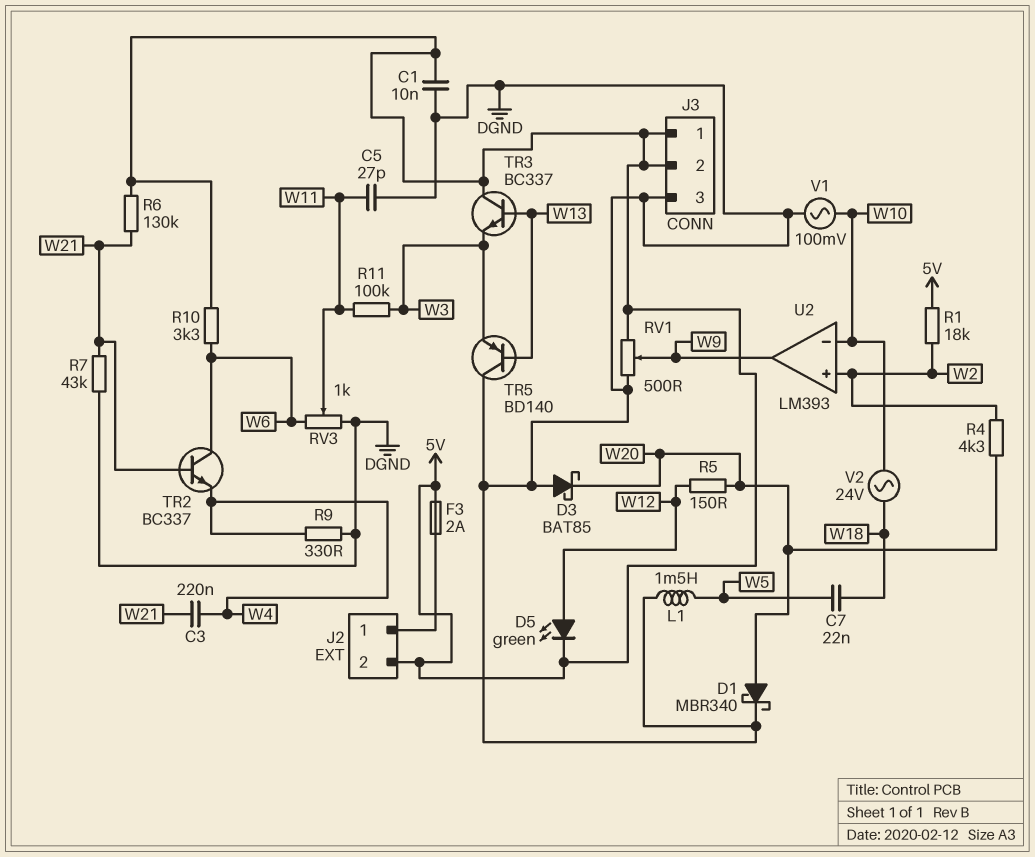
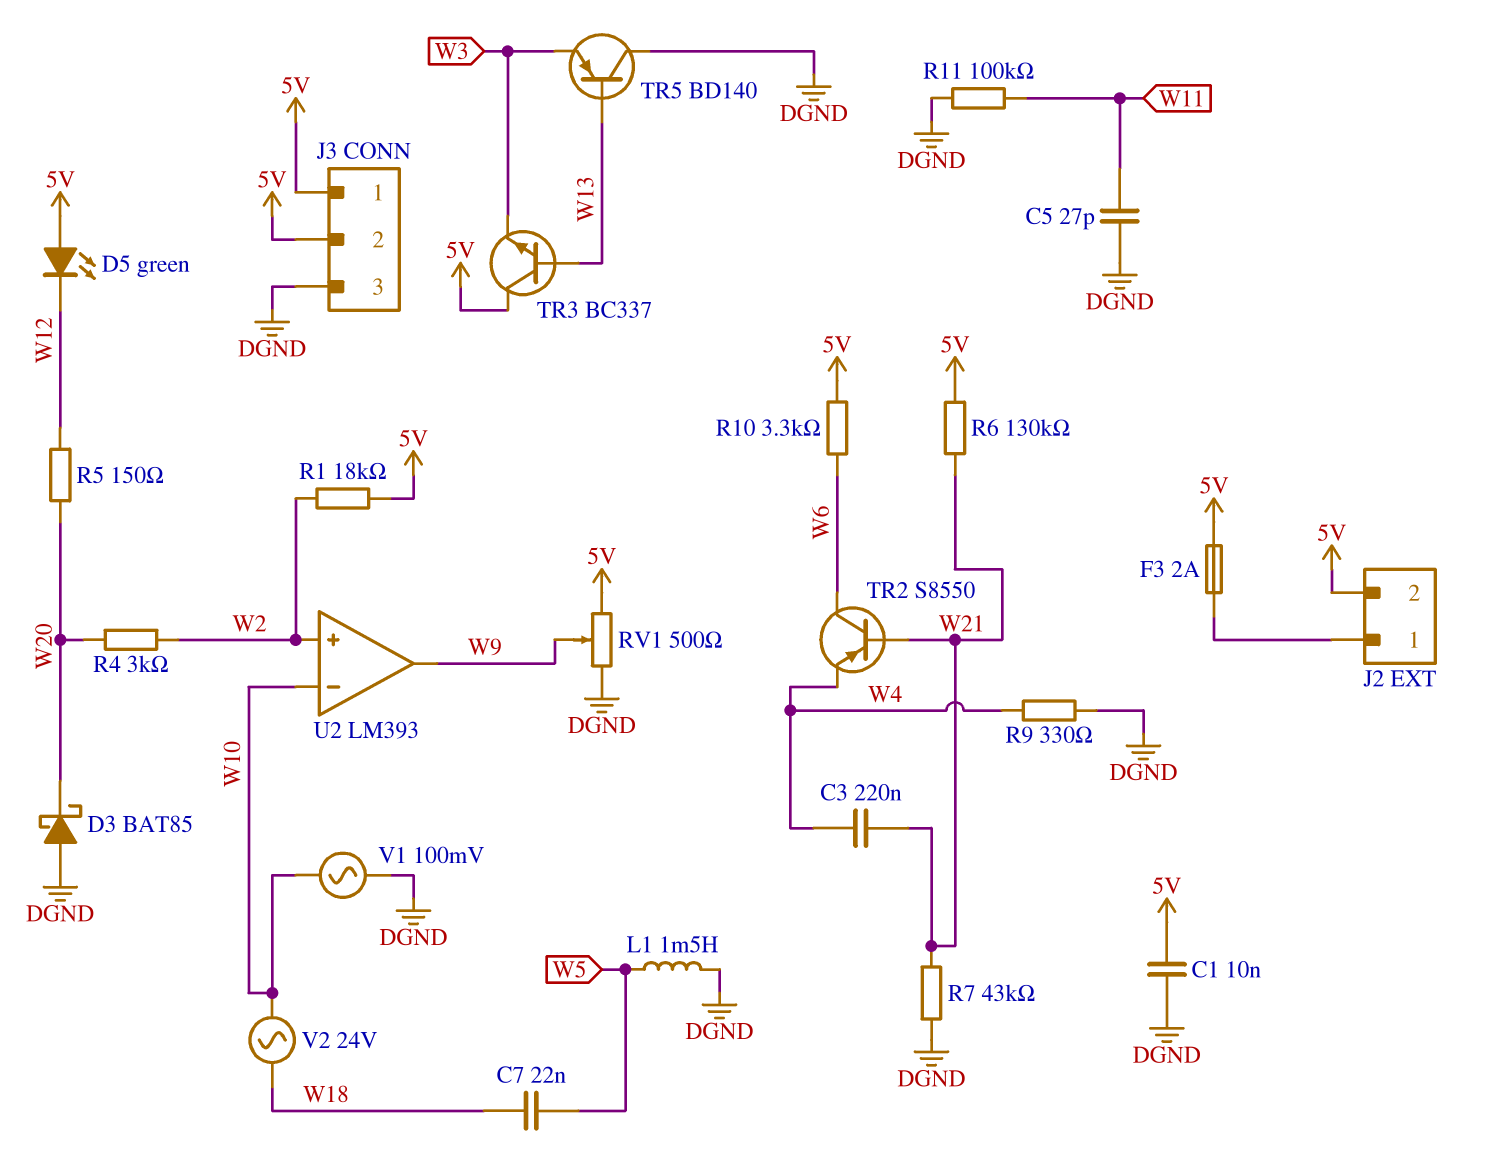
D1: schottky MBR340 (A W20, K DGND) -> none
D5: LED green (A W12, K 5V) -> LED green (A 5V, K W12)
R4: 4.3k (W2, W20) -> 3k (W2, W20)
R11: 100k (W3, W11) -> 100k (DGND, W11)
RV3: 1k (DGND, W6, wiper W11) -> none
TR2: NPN BC337 (B W21, C W6, E W4) -> PNP S8550 (B W21, C W6, E W4)

